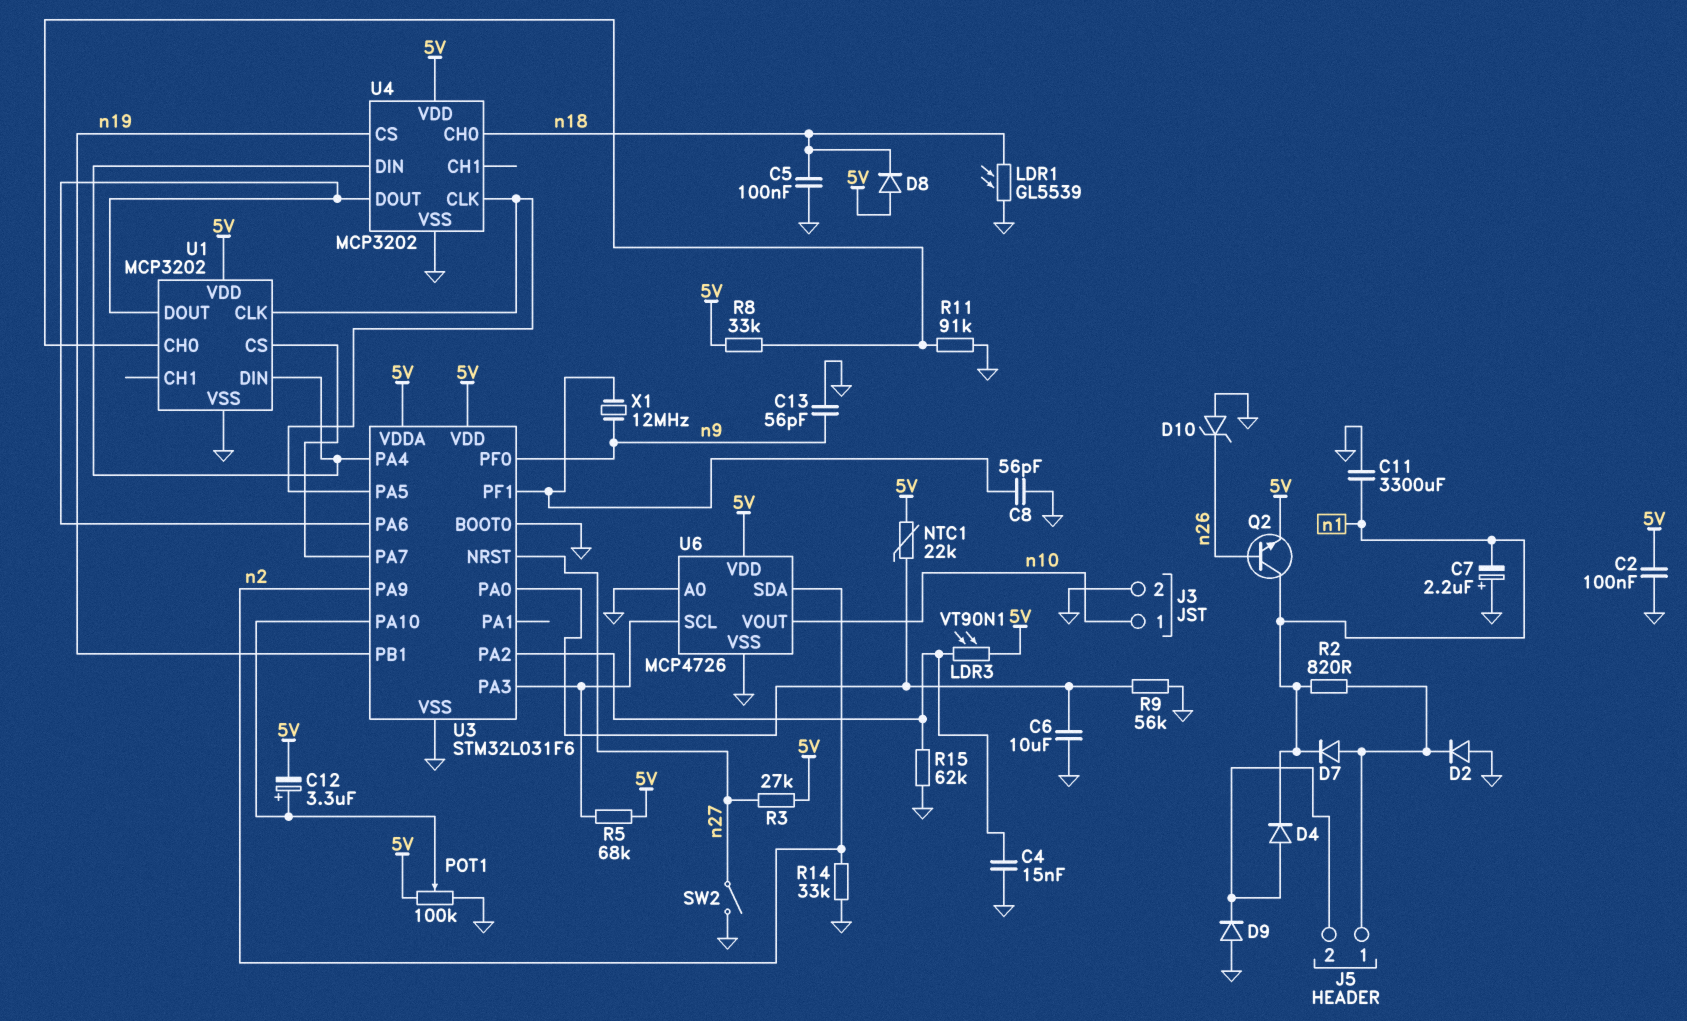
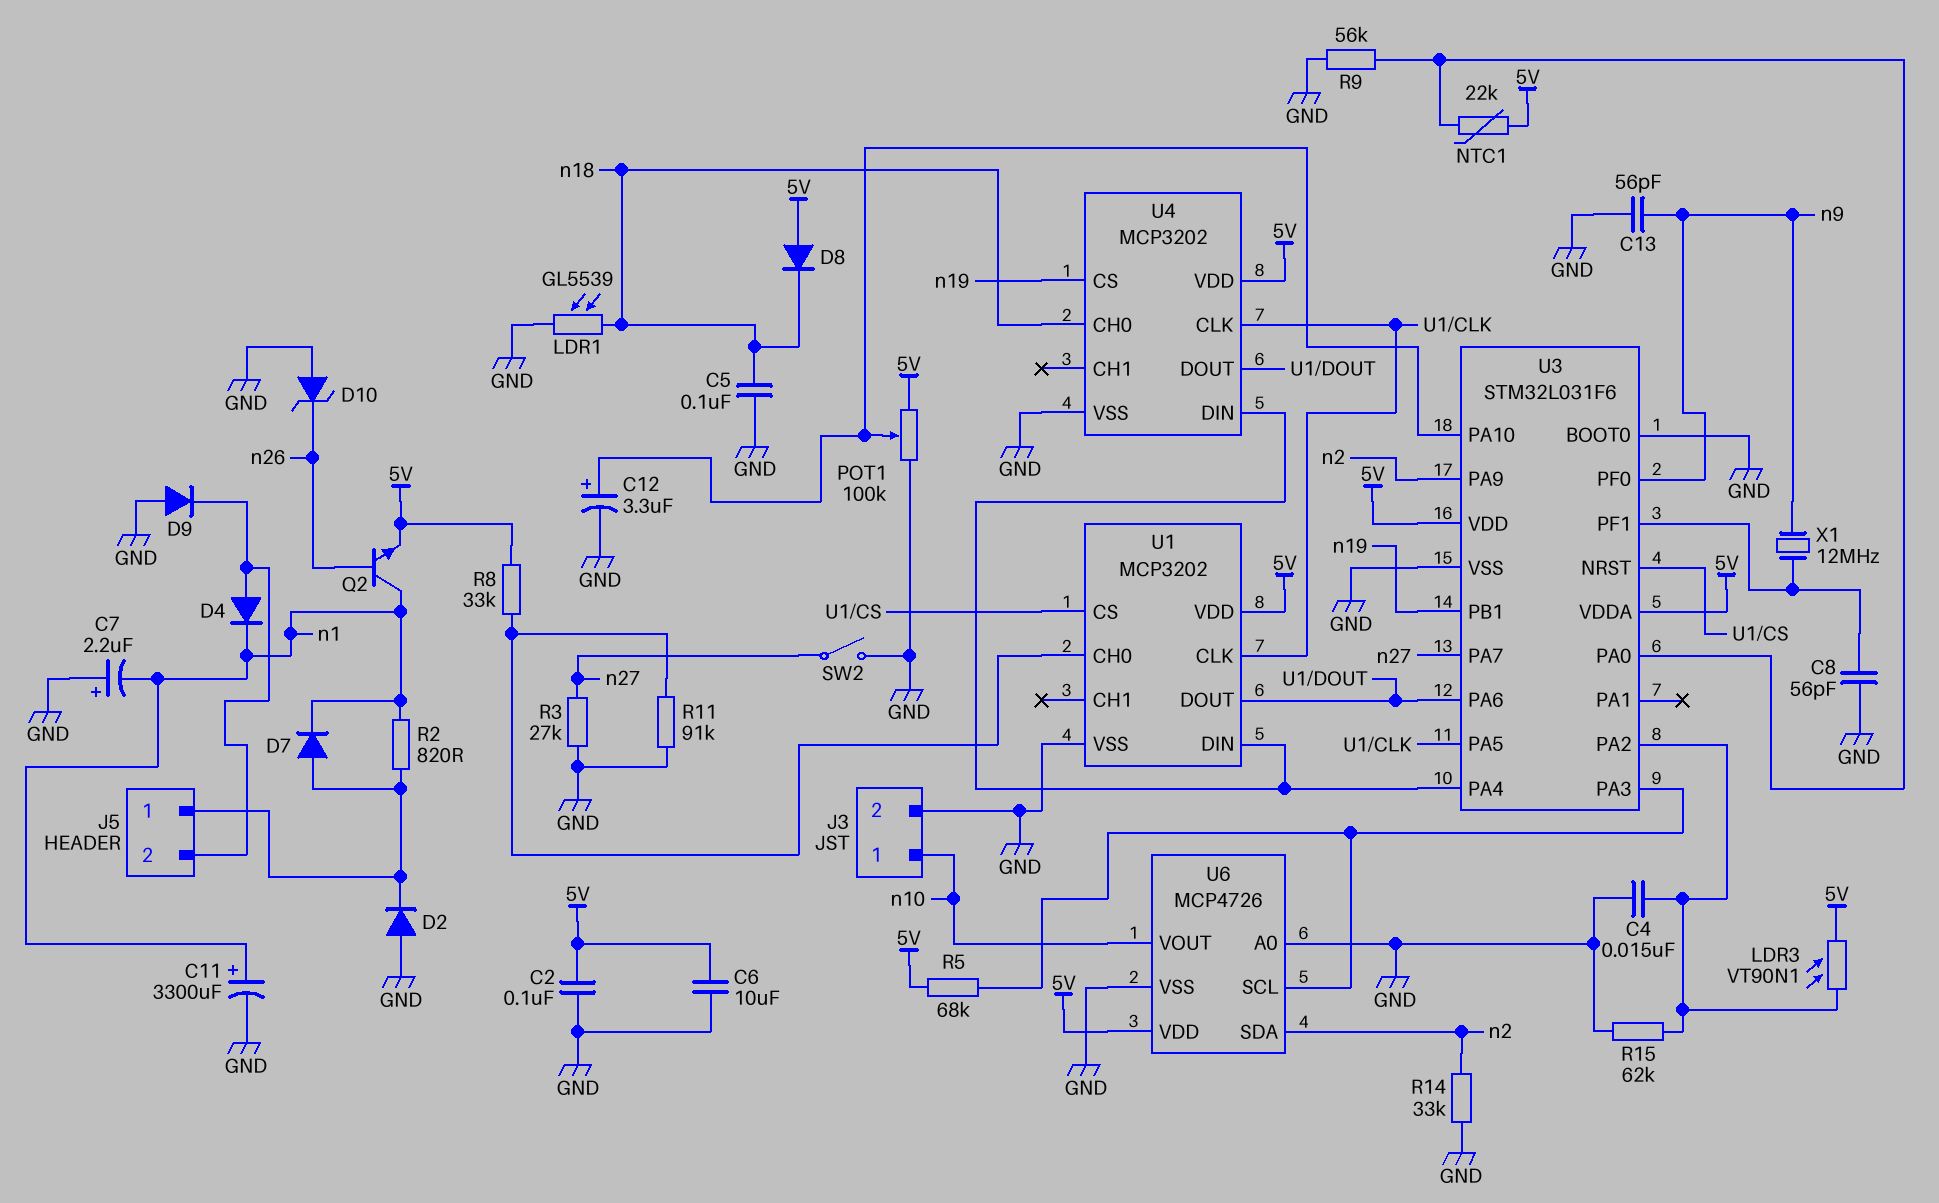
C6: 10uF (GND, U3/PA0) -> 10uF (5V, GND)
C11: 3300uF (GND, n1) -> 3300uF (plus n1, minus GND)
C12: 3.3uF (plus U3/PA10, minus 5V) -> 3.3uF (plus U3/PA10, minus GND)
R3: 27k (5V, n27) -> 27k (GND, n27)
U3 pin NRST: n27 -> U1/CS
U3 pin PA7: U1/CS -> n27

